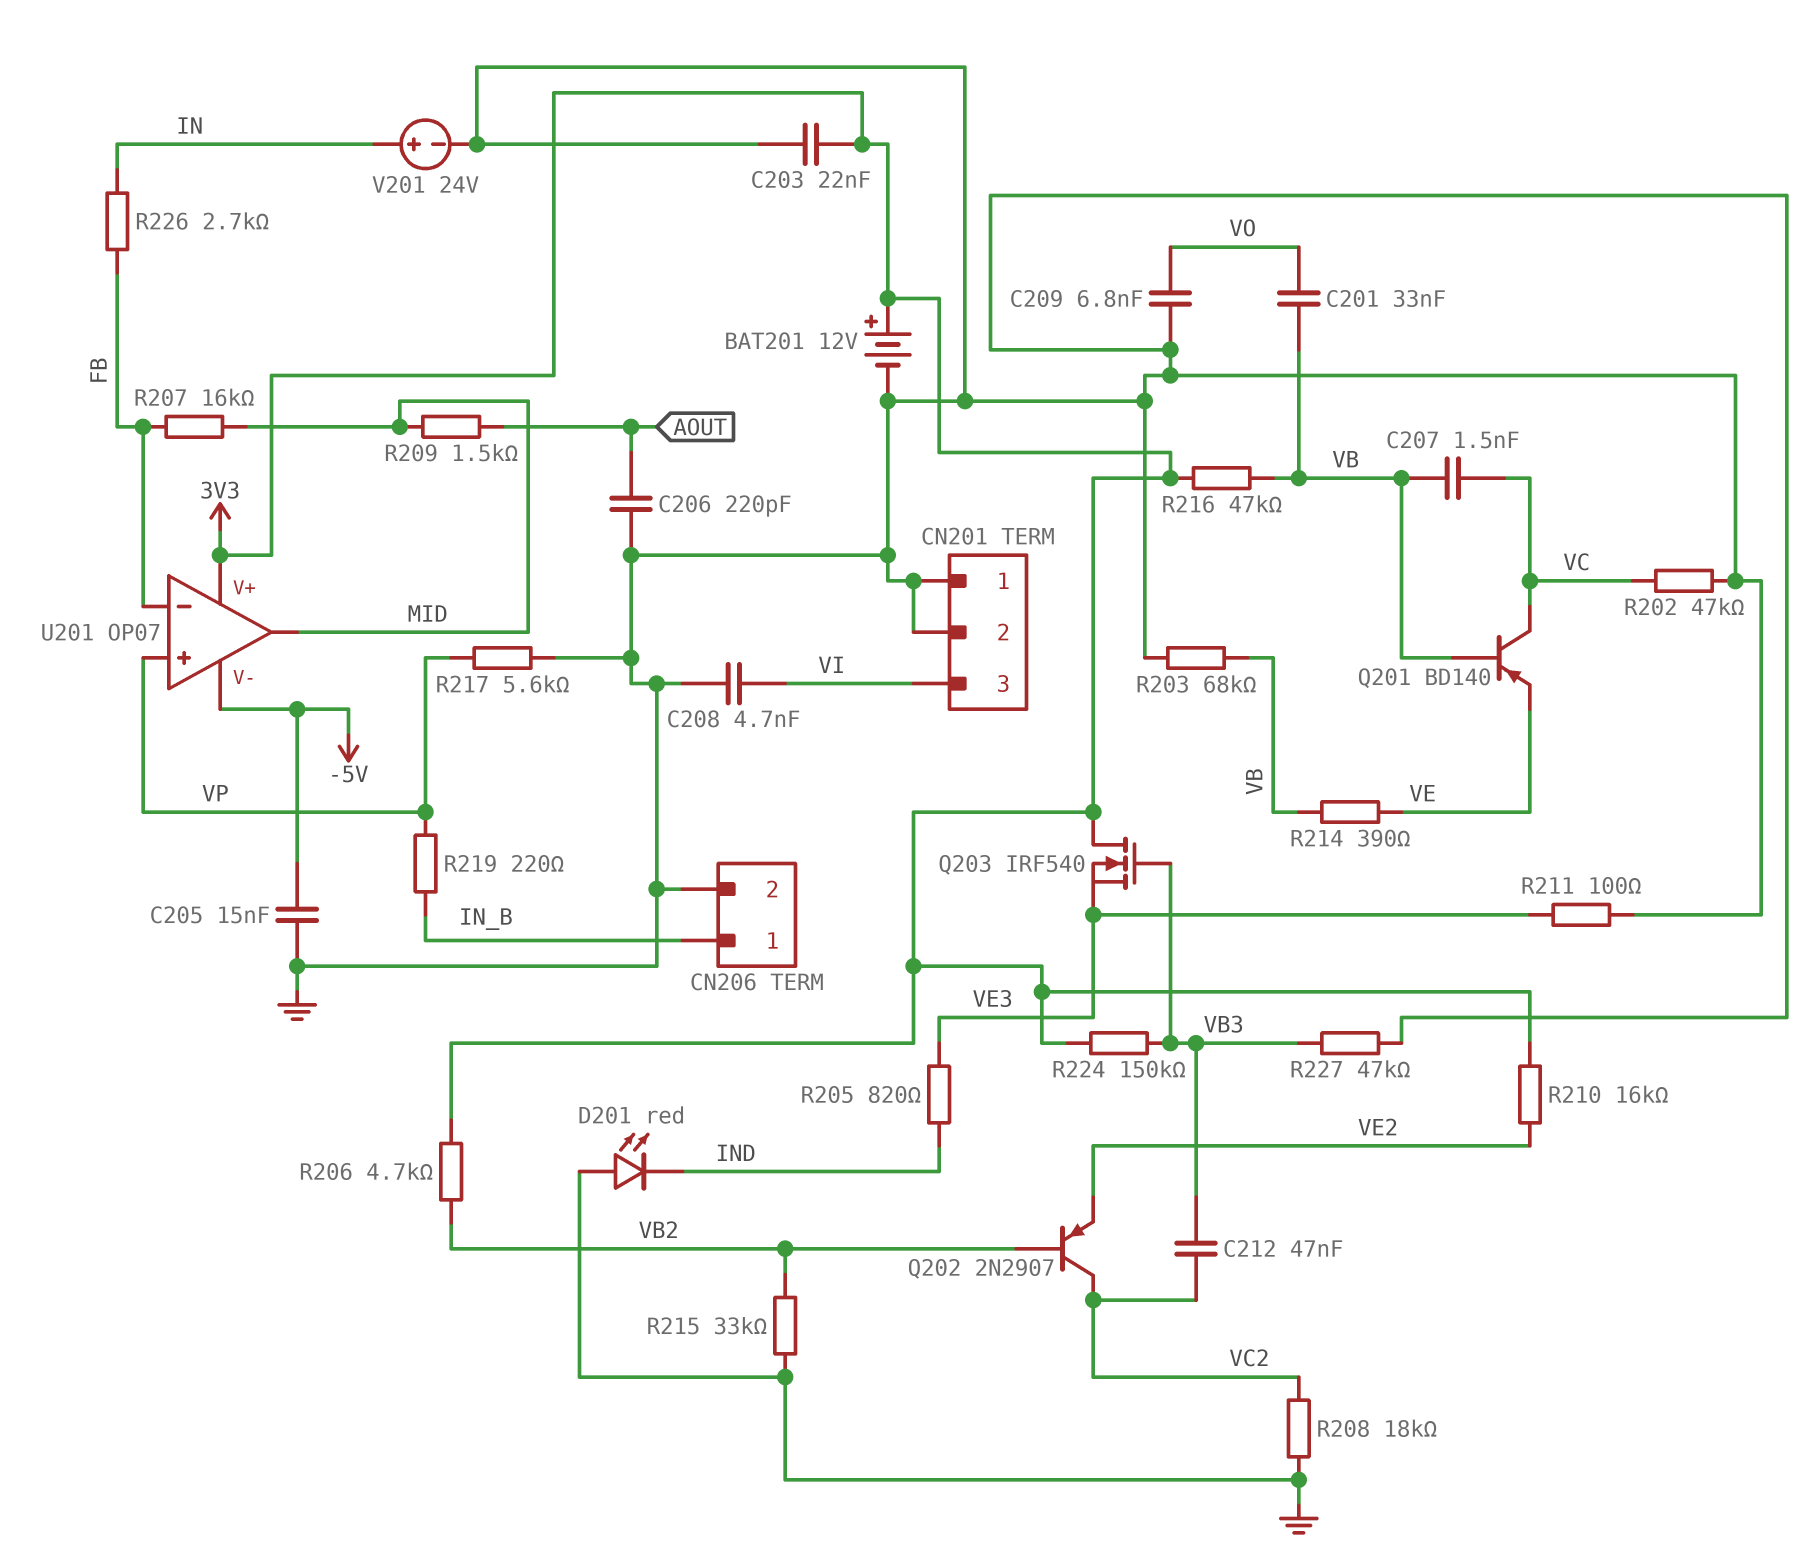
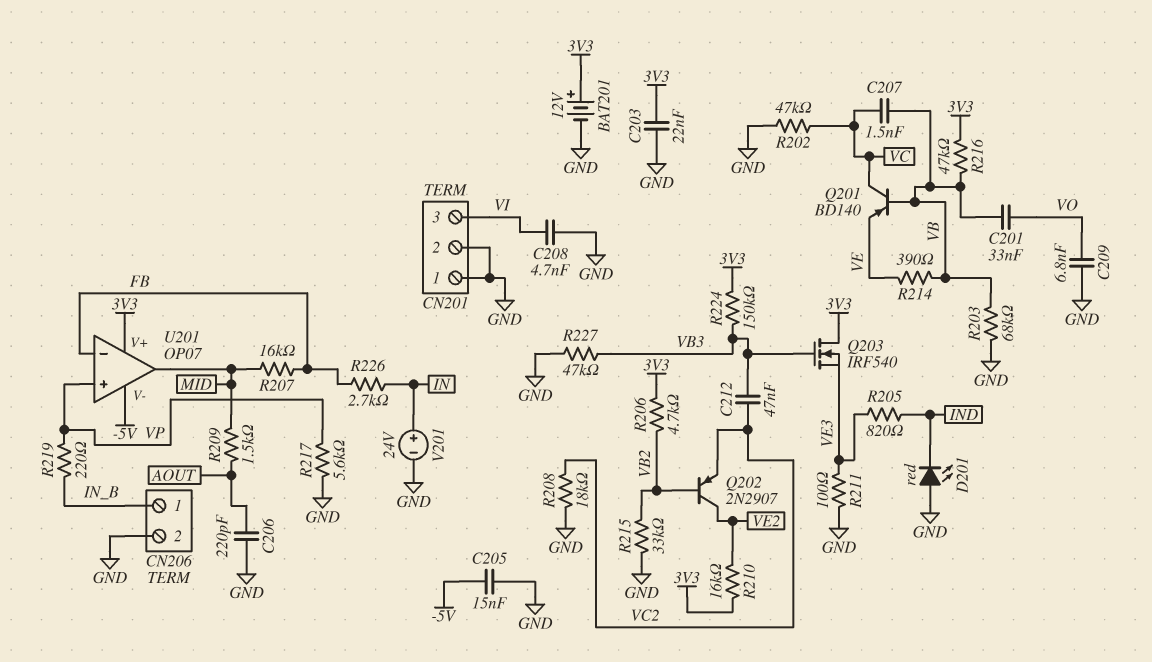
Q202: PNP 2N2907 (B VB2, C VC2, E VE2) -> PNP 2N2907 (B VB2, C VE2, E VC2)

